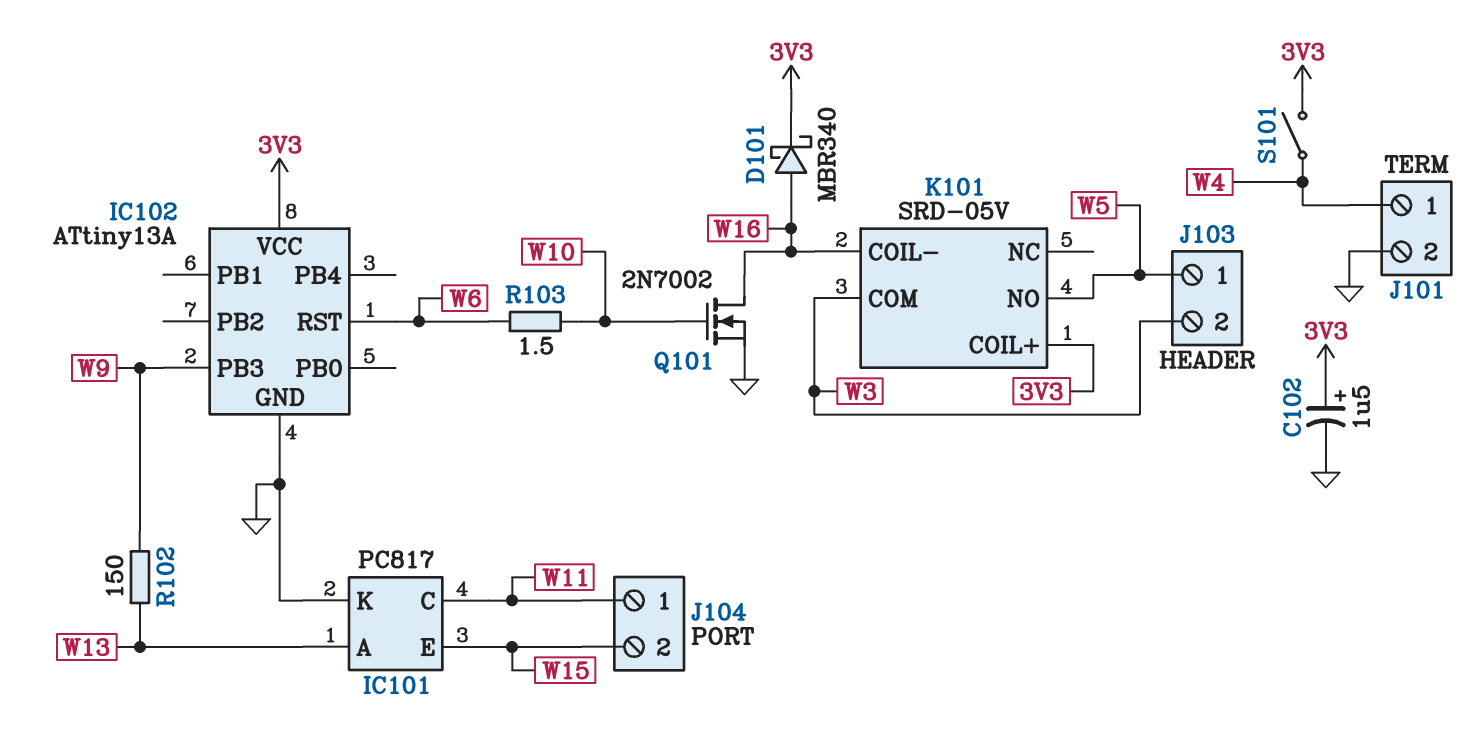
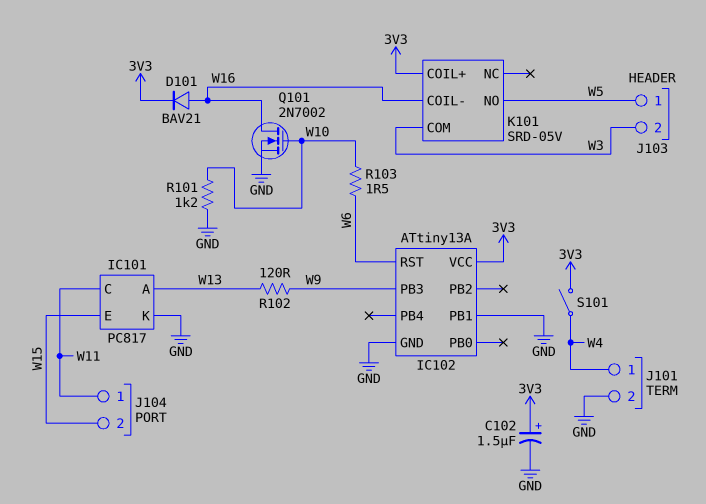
D101: schottky MBR340 (A W16, K 3V3) -> diode BAV21 (A W16, K 3V3)
IC102 pin PB1: none -> GND
R101: none -> 1.2k (GND, W10)
R102: 150 (W9, W13) -> 120 (W9, W13)

